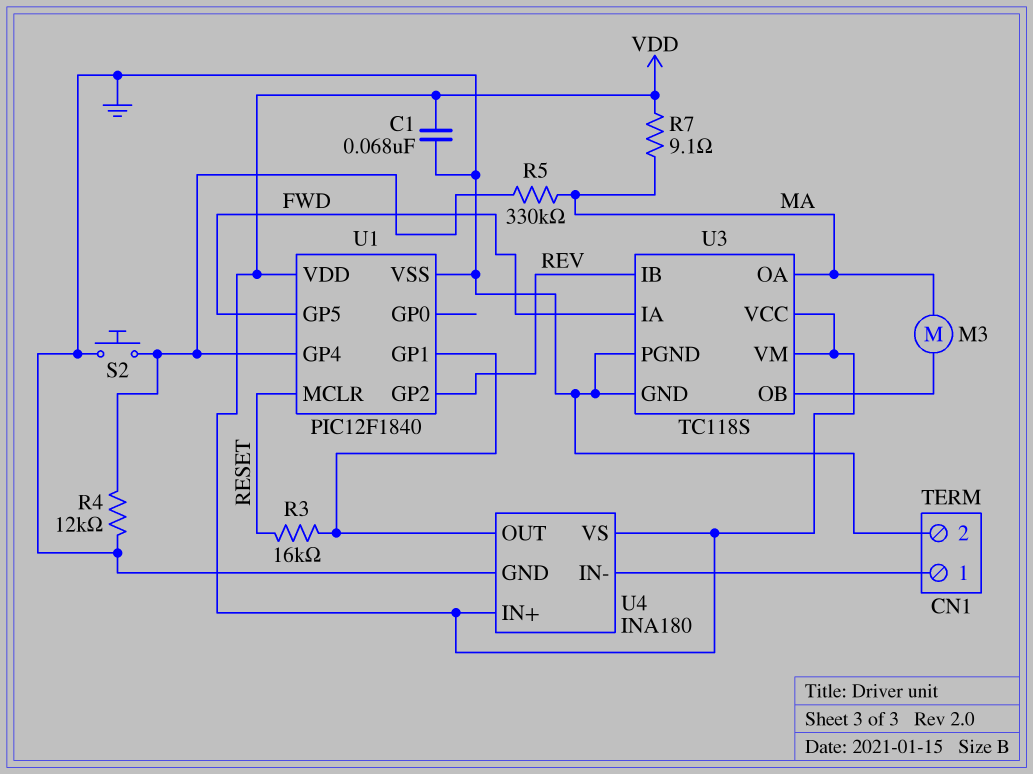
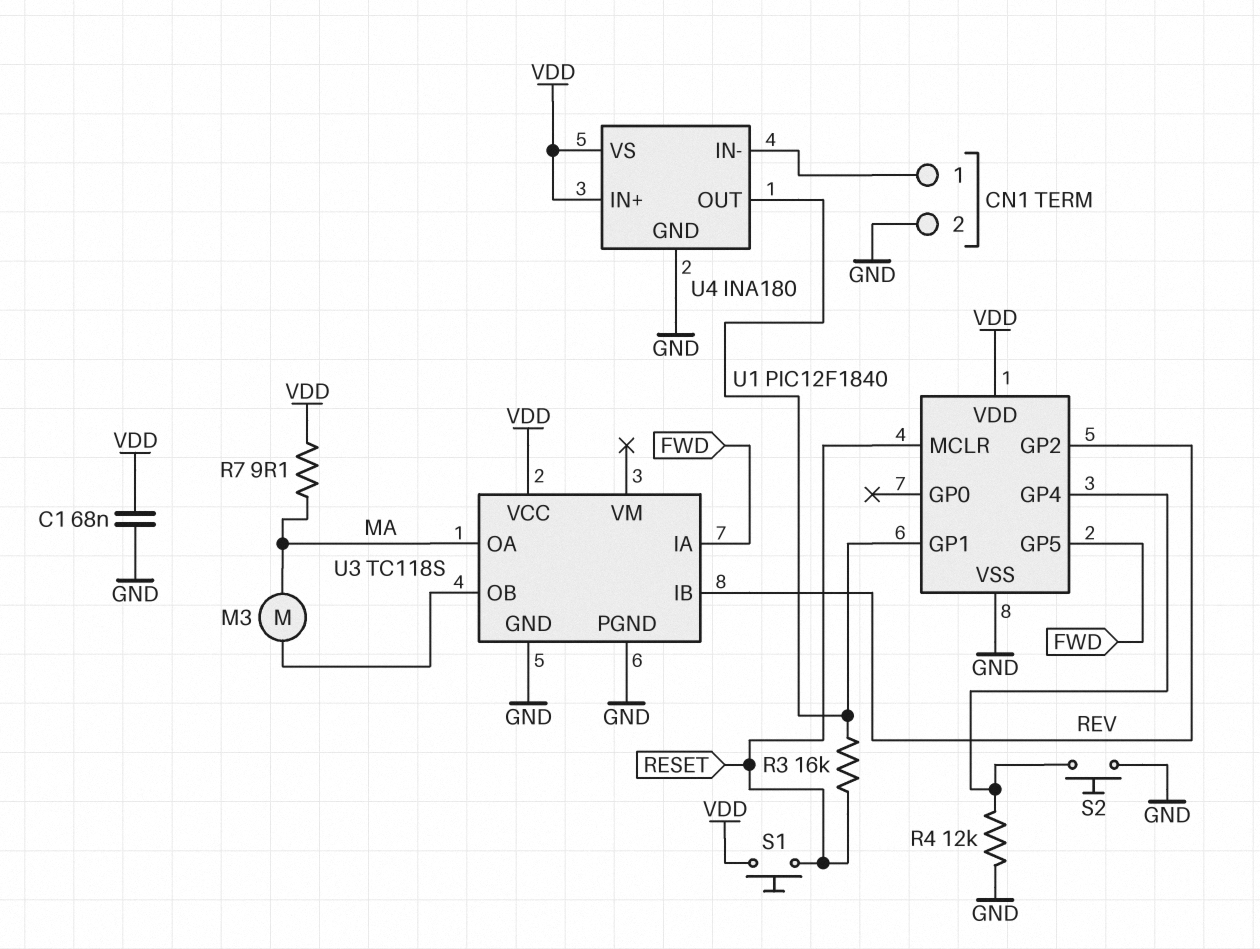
R5: 330k (MA, U1/GP4) -> none
S1: none -> button (RESET, VDD)
U3 pin VM: VDD -> none

